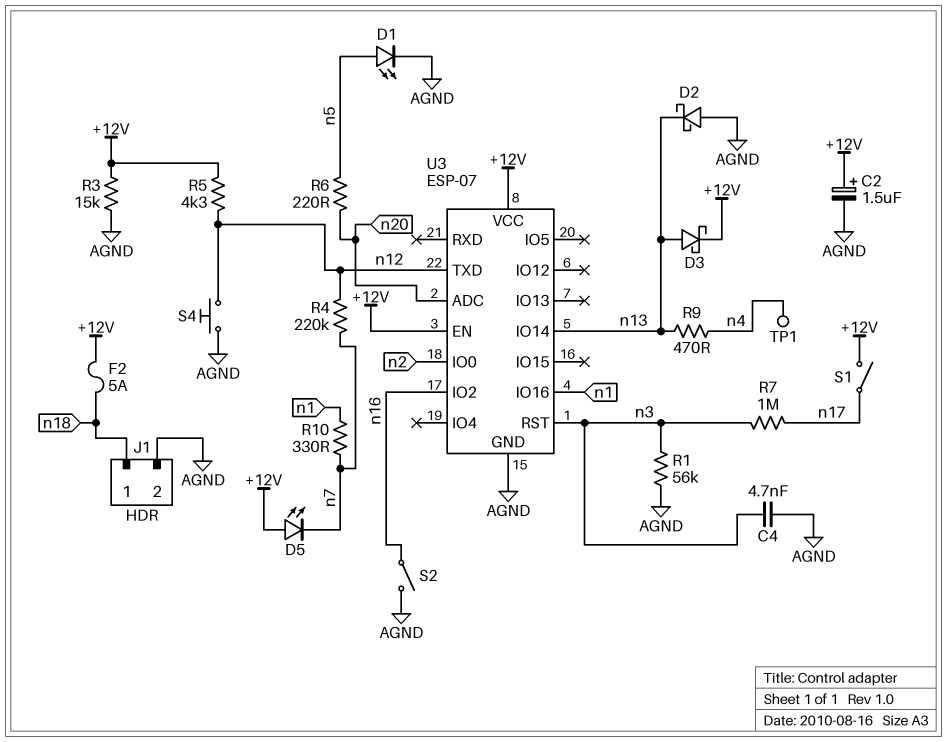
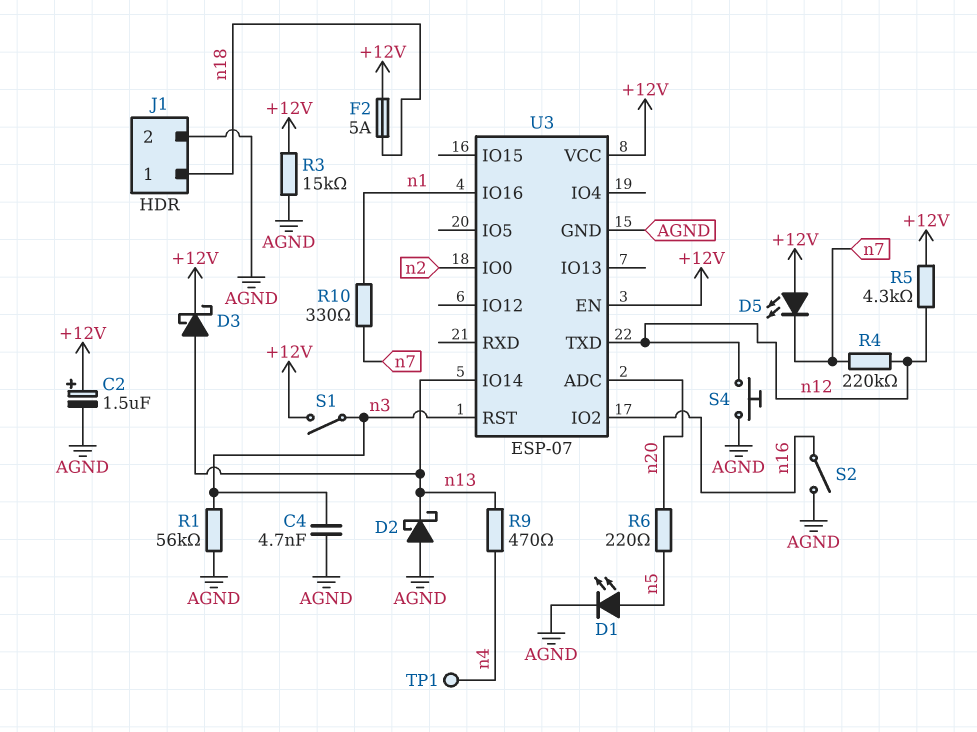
R7: 1M (n3, n17) -> none
S1: switch (+12V, n17) -> switch (+12V, n3)

